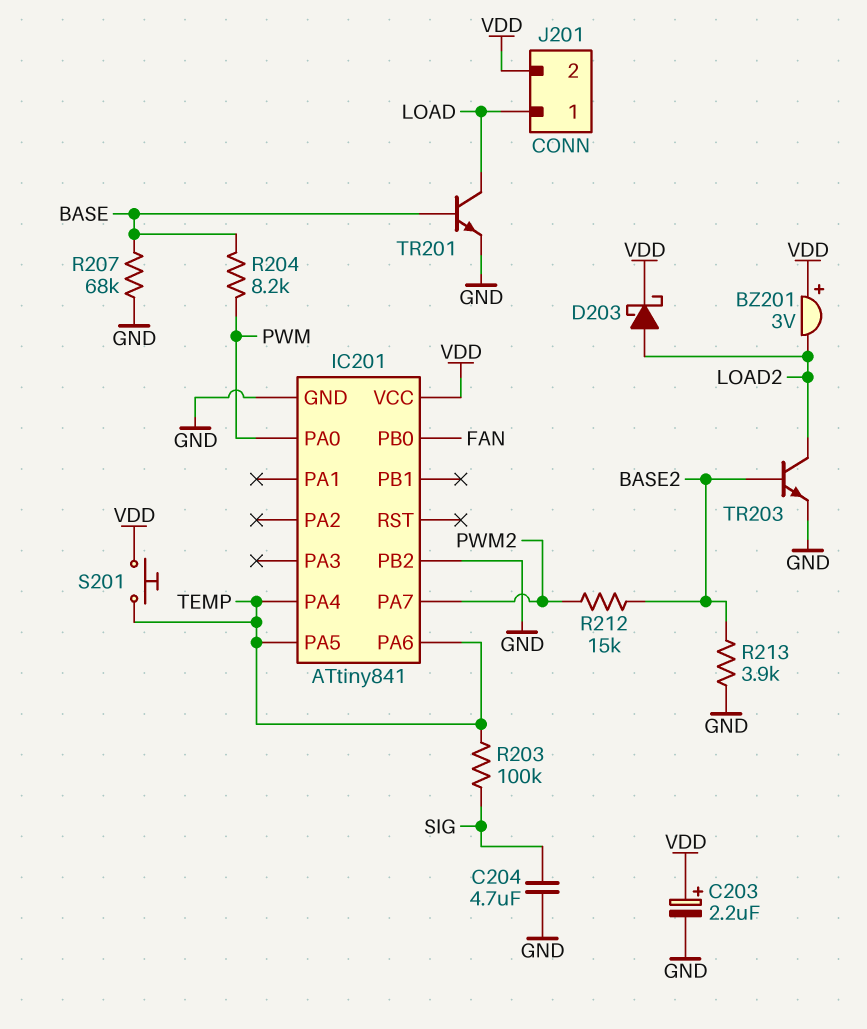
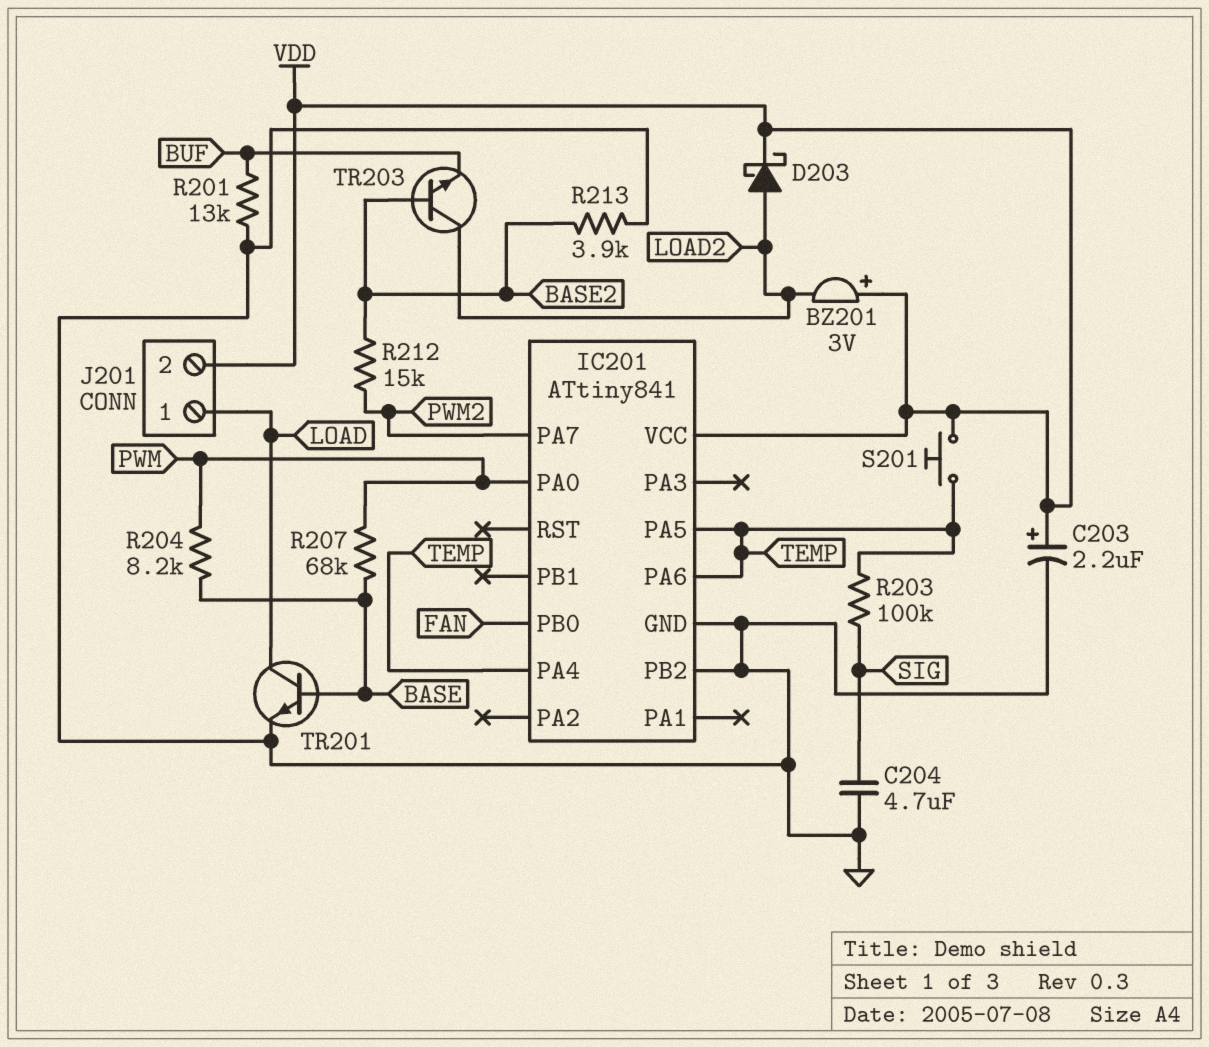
R201: none -> 13k (BUF, GND)
R207: 68k (BASE, GND) -> 68k (BASE, PWM)
TR203: NPN (B BASE2, C LOAD2, E GND) -> NPN (B BASE2, C LOAD2, E BUF)

